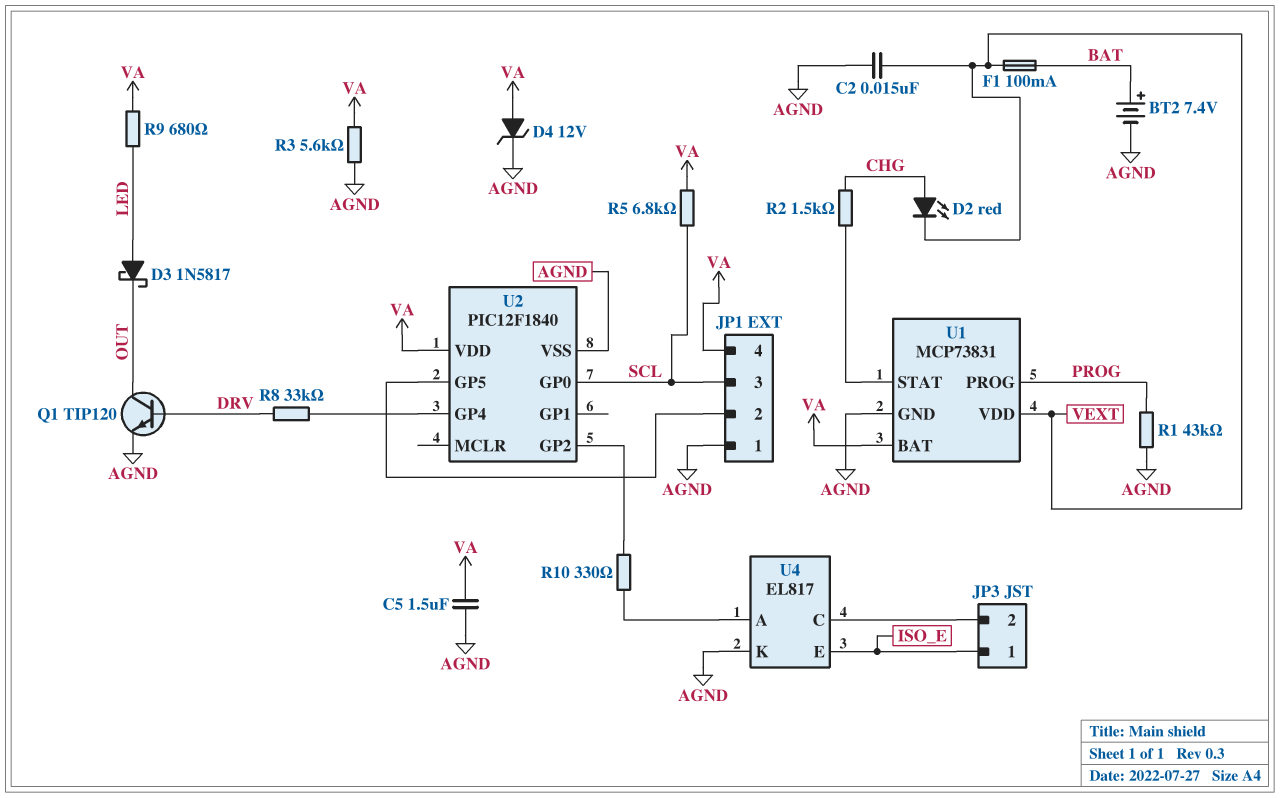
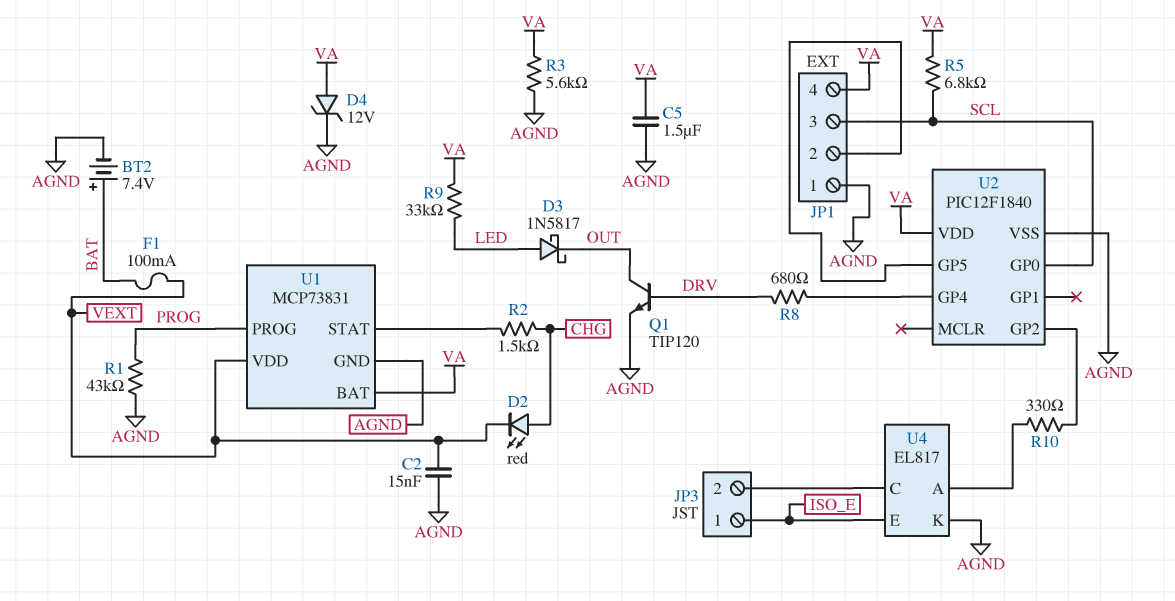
R8: 33k (DRV, U2/GP4) -> 680 (DRV, U2/GP4)
R9: 680 (LED, VA) -> 33k (LED, VA)

